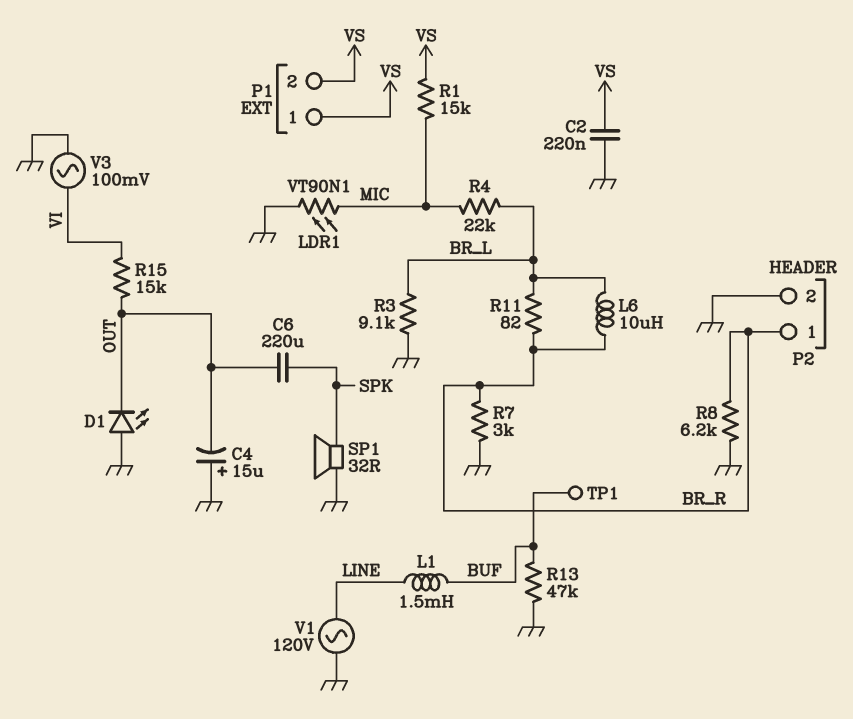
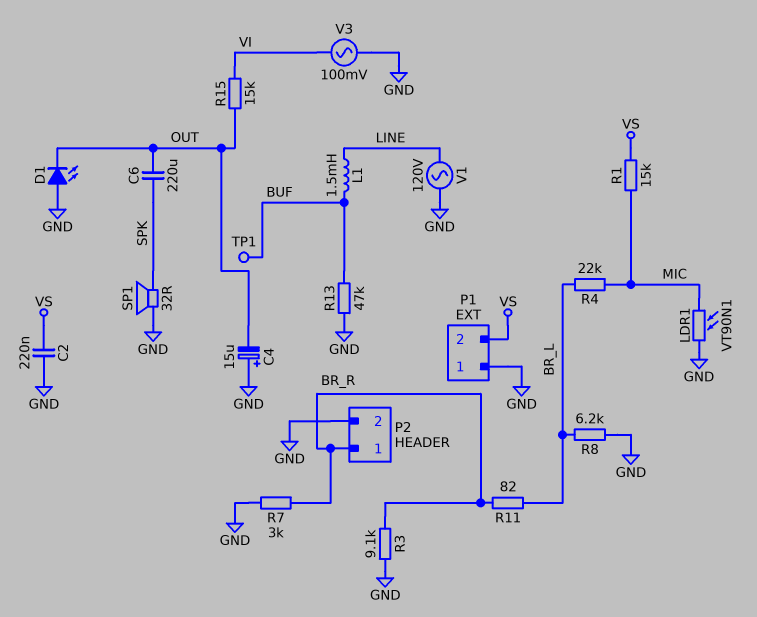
L6: 10uH (BR_L, BR_R) -> none
P1 pin 1: VS -> GND
R3: 9.1k (BR_L, GND) -> 9.1k (BR_R, GND)
R8: 6.2k (BR_R, GND) -> 6.2k (BR_L, GND)

